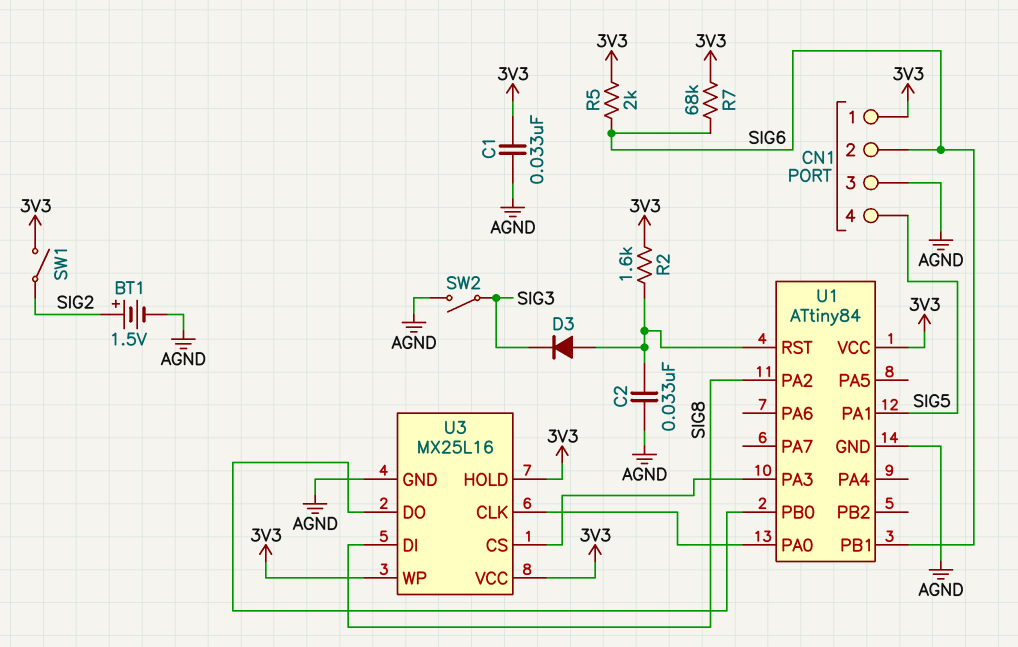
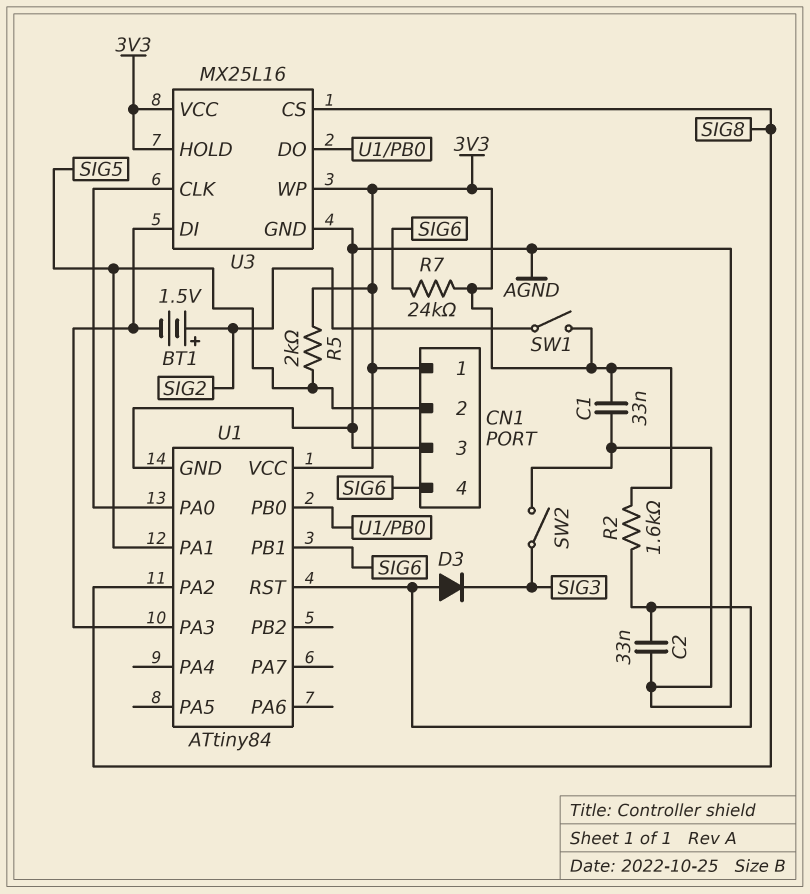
BT1: 1.5V (plus SIG2, minus AGND) -> 1.5V (plus SIG2, minus U1/PA3)
CN1 pin 2: SIG6 -> SIG5
CN1 pin 4: SIG5 -> SIG6
R5: 2k (3V3, SIG6) -> 2k (3V3, SIG5)
R7: 68k (3V3, SIG6) -> 24k (3V3, SIG6)
U3 pin CS: U1/PA3 -> SIG8
U3 pin DI: SIG8 -> U1/PA3

